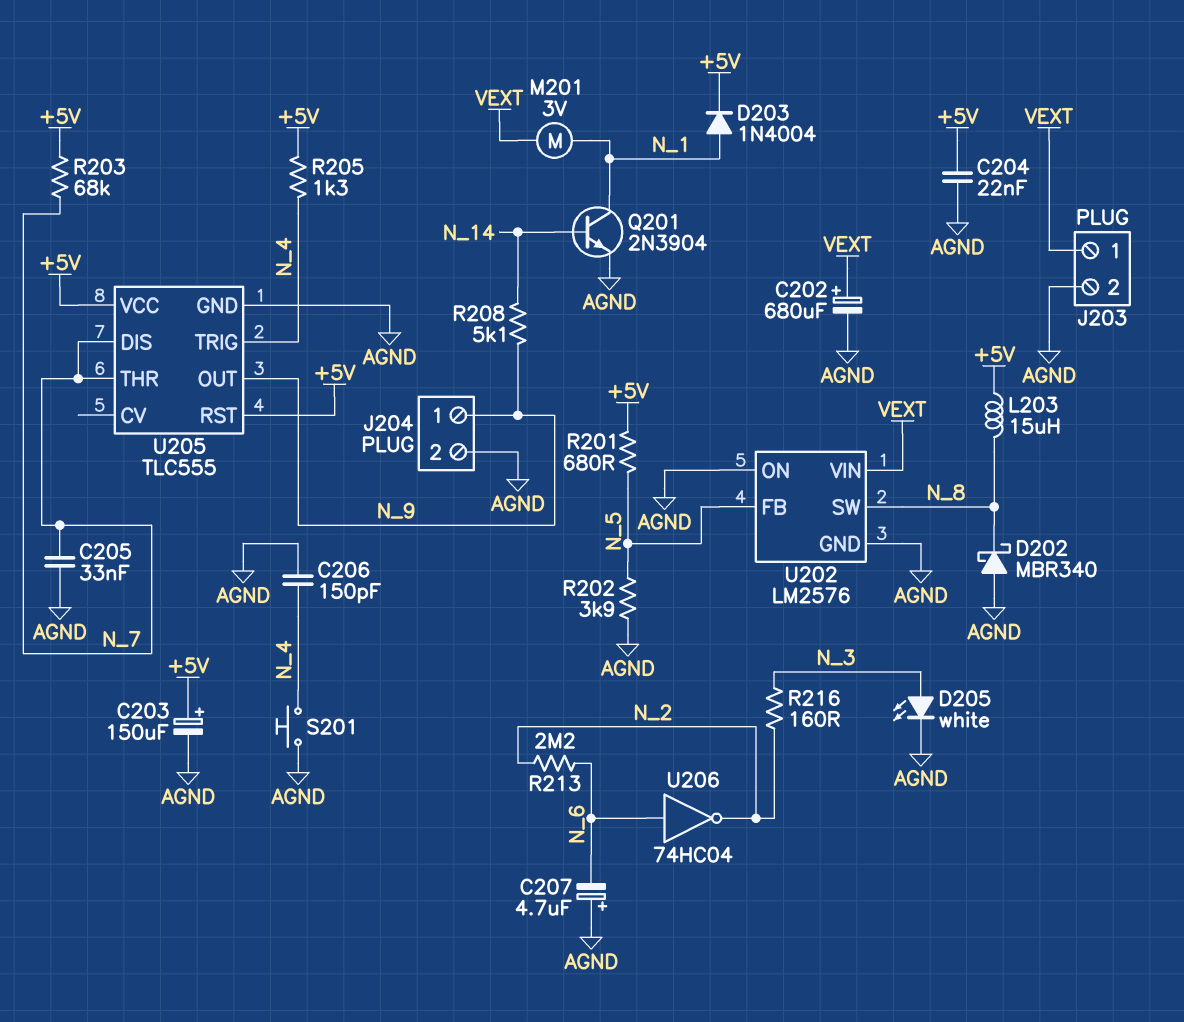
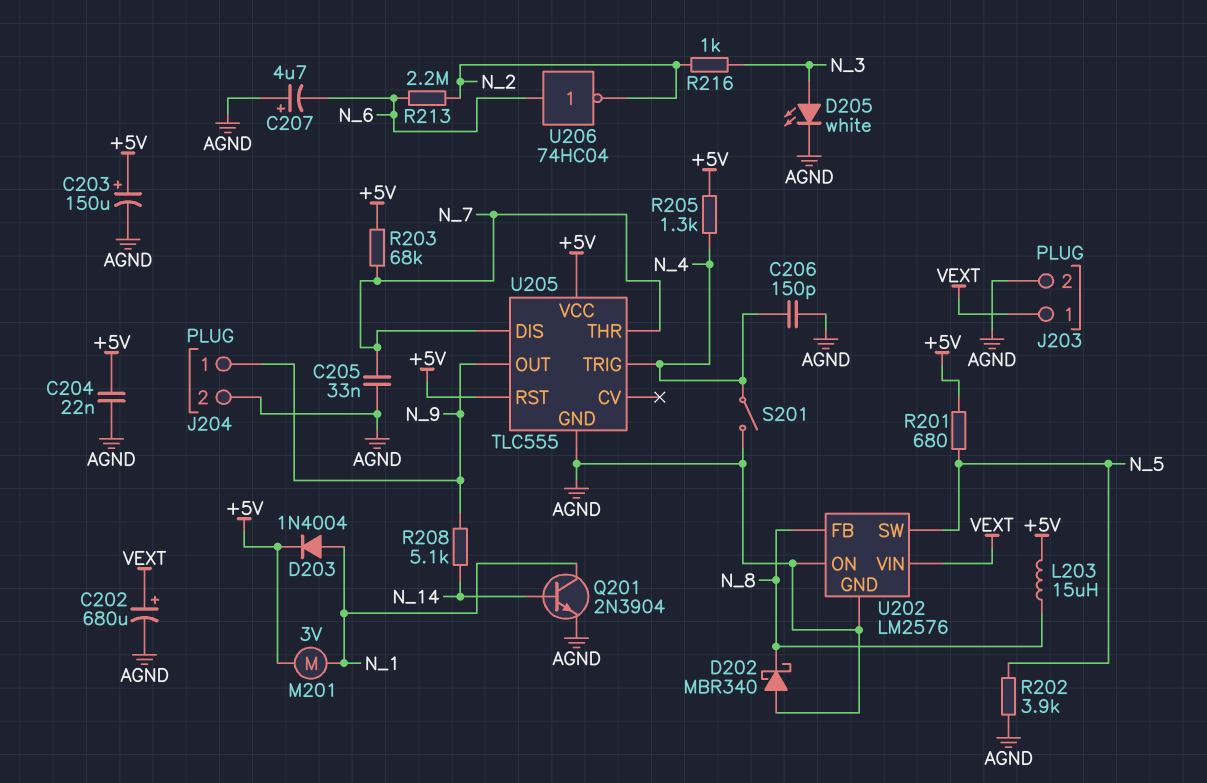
M201: motor 3V (N_1, VEXT) -> motor 3V (+5V, N_1)
R216: 160 (N_2, N_3) -> 1k (N_2, N_3)
S201: button (AGND, N_4) -> switch (AGND, N_4)
U202 pin FB: N_5 -> N_8
U202 pin SW: N_8 -> N_5

